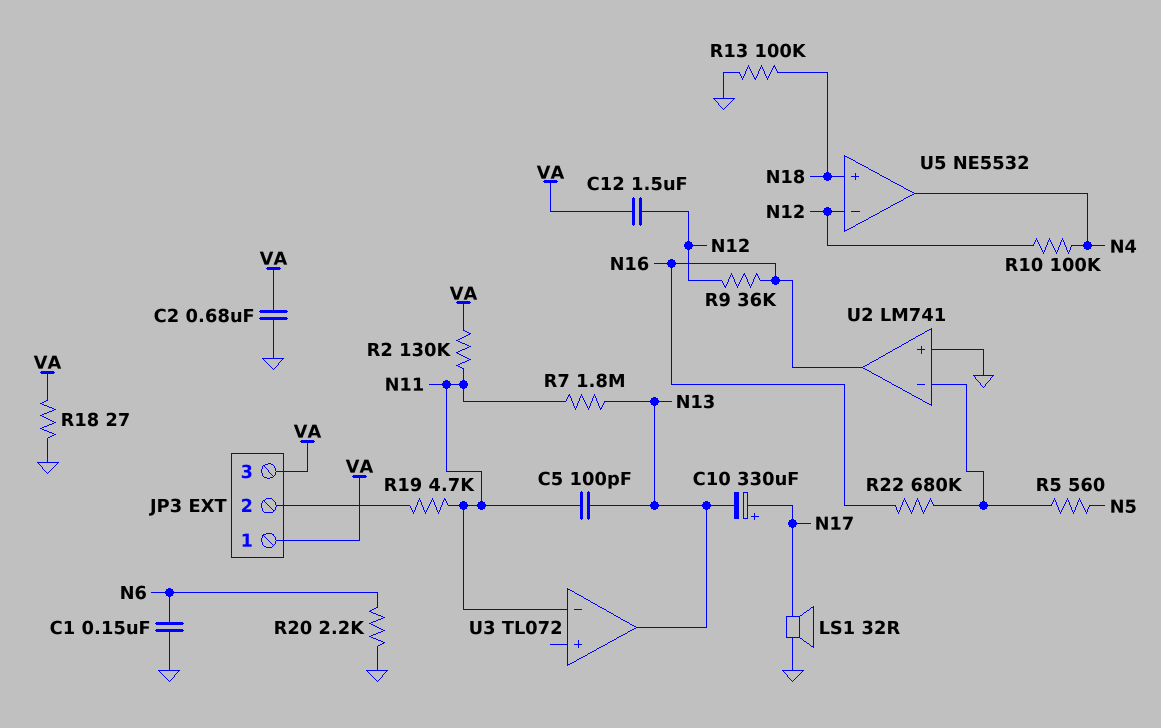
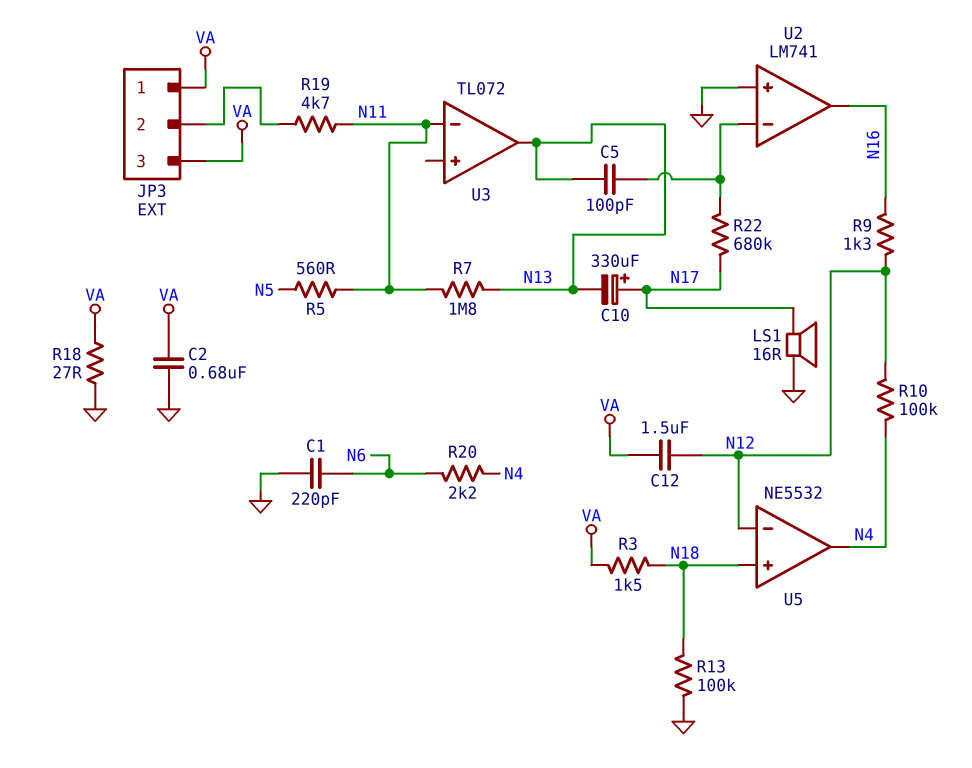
C1: 150nF (GND, N6) -> 220pF (GND, N6)
C5: 100pF (N11, N13) -> 100pF (N13, U2/in-)
LS1: speaker 32R (GND, N17) -> speaker 16R (GND, N17)
R2: 130k (N11, VA) -> none
R3: none -> 1.5k (N18, VA)
R5: 560 (N5, U2/in-) -> 560 (N5, N11)
R9: 36k (N12, N16) -> 1.3k (N12, N16)
R20: 2.2k (GND, N6) -> 2.2k (N4, N6)
R22: 680k (N16, U2/in-) -> 680k (N17, U2/in-)

